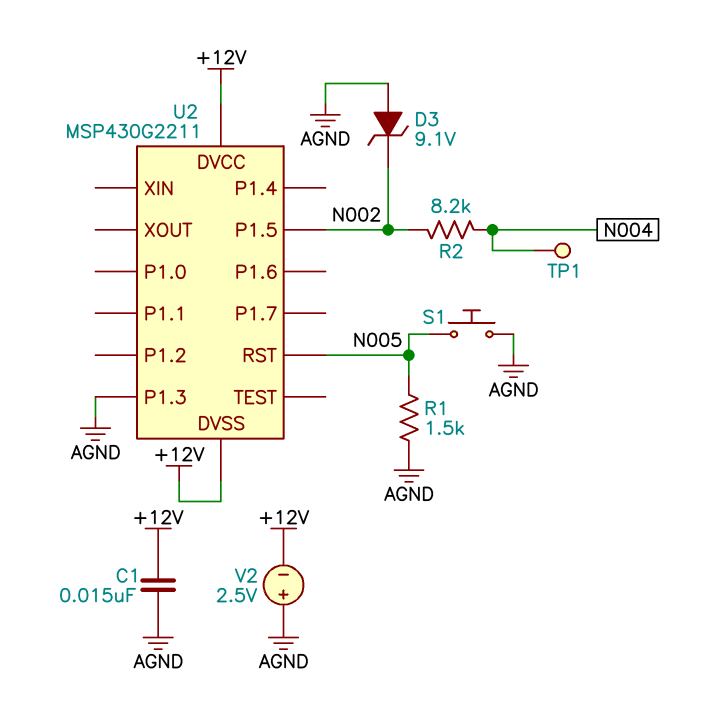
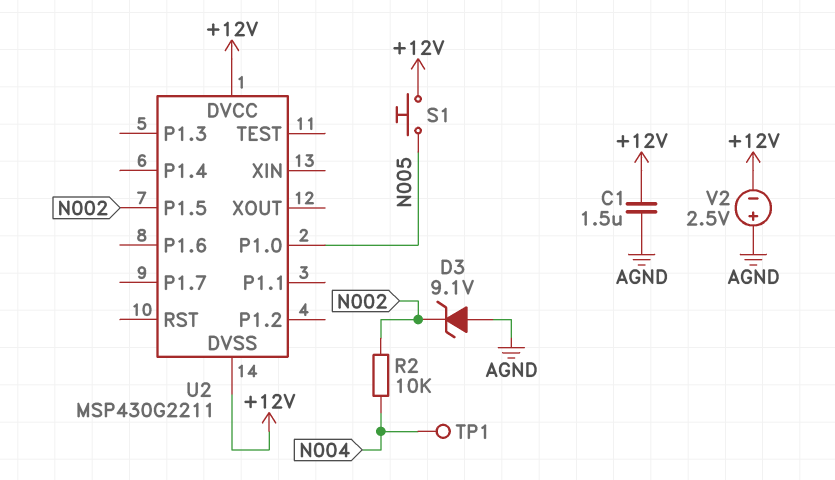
C1: 15nF (+12V, AGND) -> 1.5uF (+12V, AGND)
R1: 1.5k (AGND, N005) -> none
R2: 8.2k (N002, N004) -> 10k (N002, N004)
S1: button (AGND, N005) -> button (+12V, N005)
U2 pin P1.0: none -> N005
U2 pin P1.3: AGND -> none
U2 pin RST: N005 -> none

